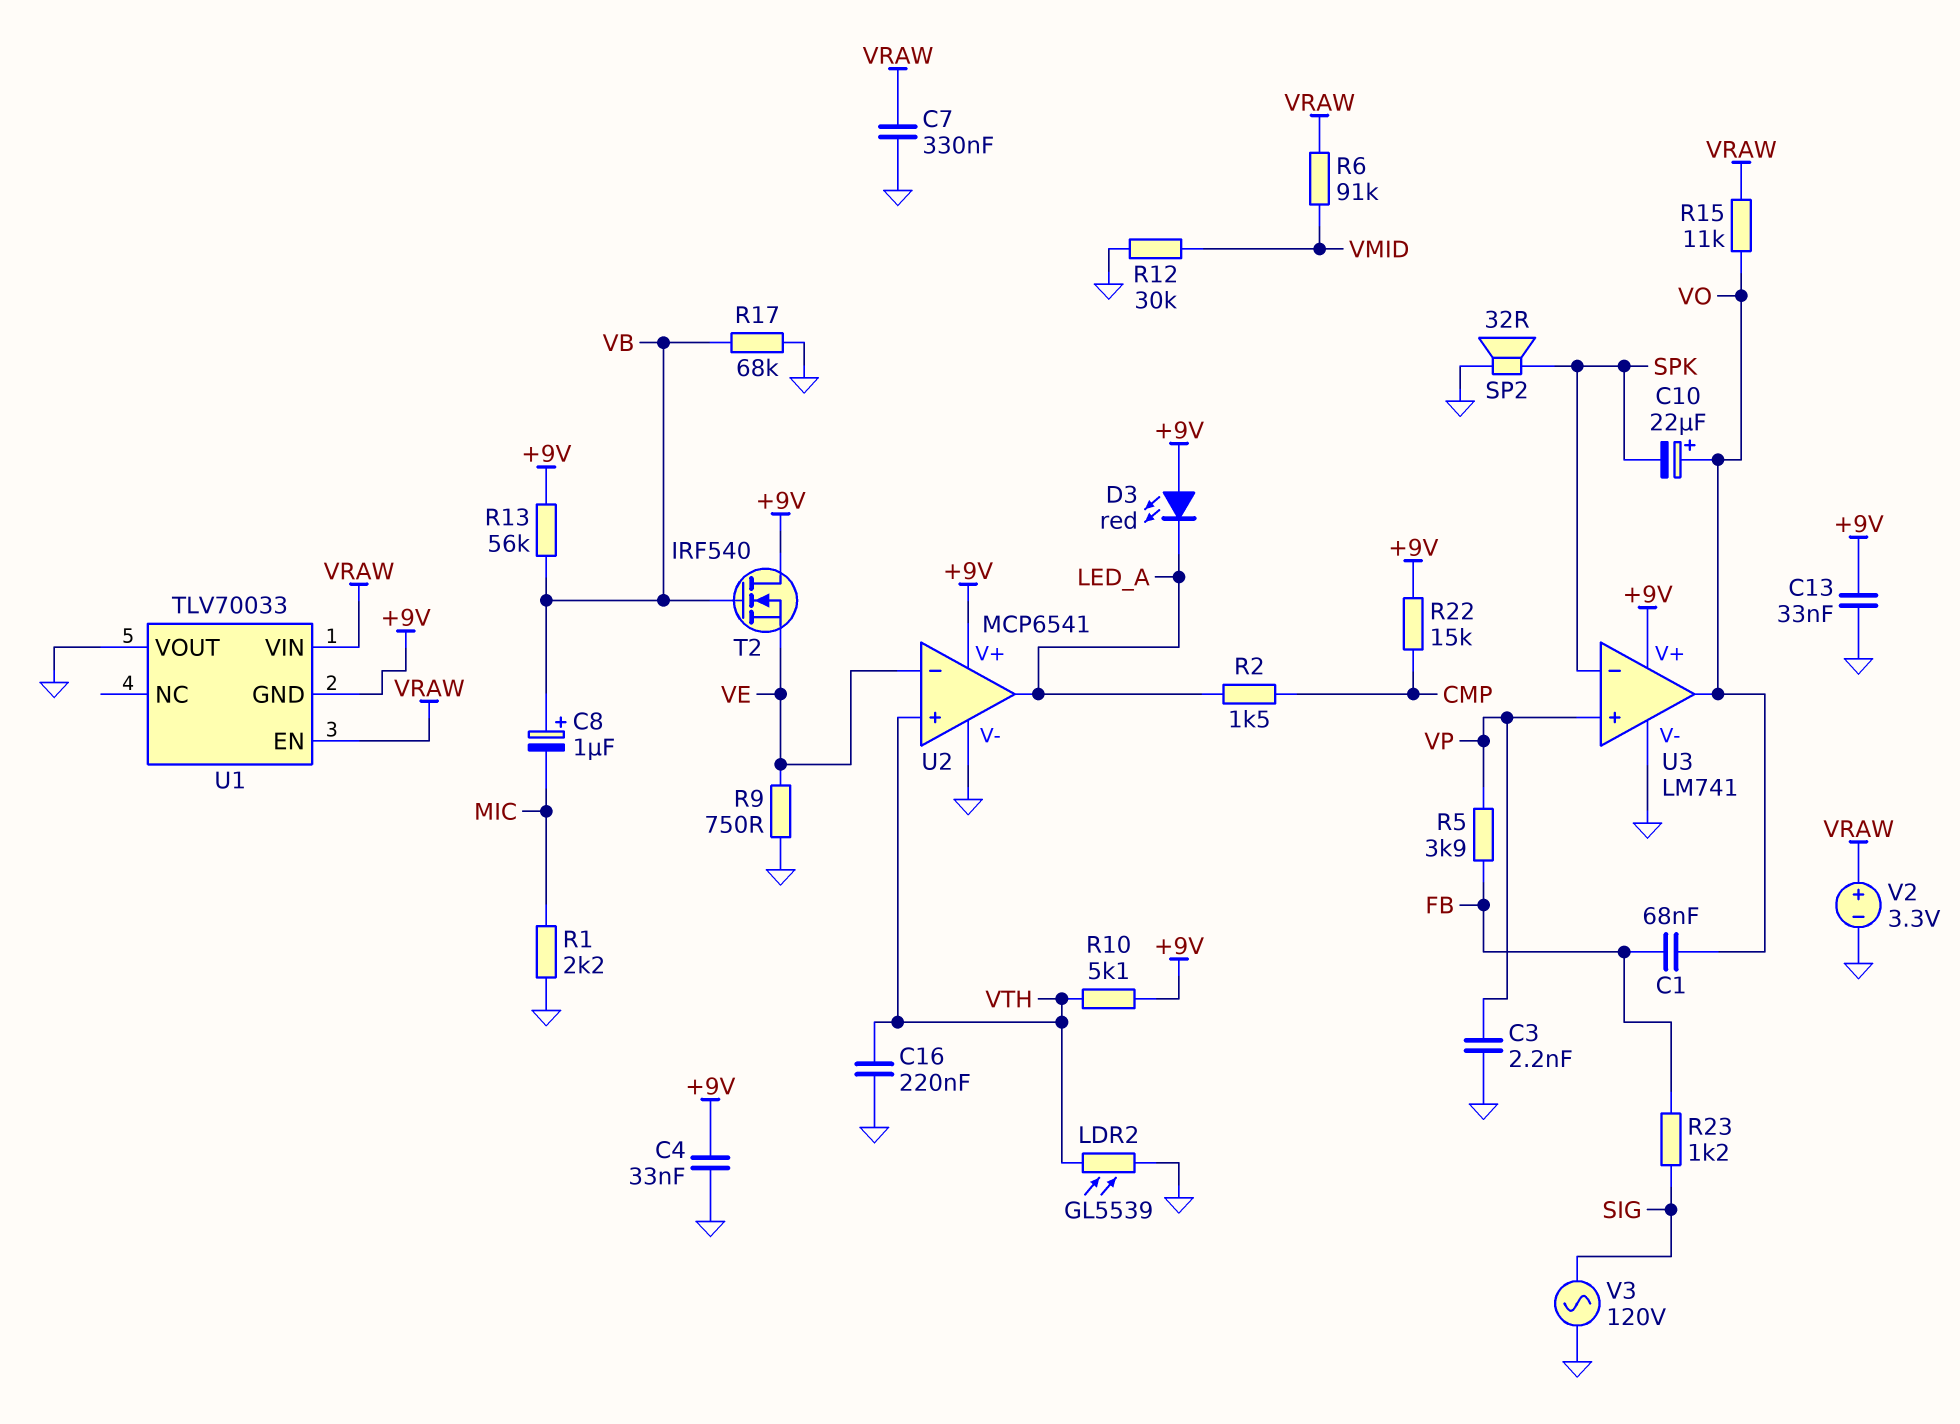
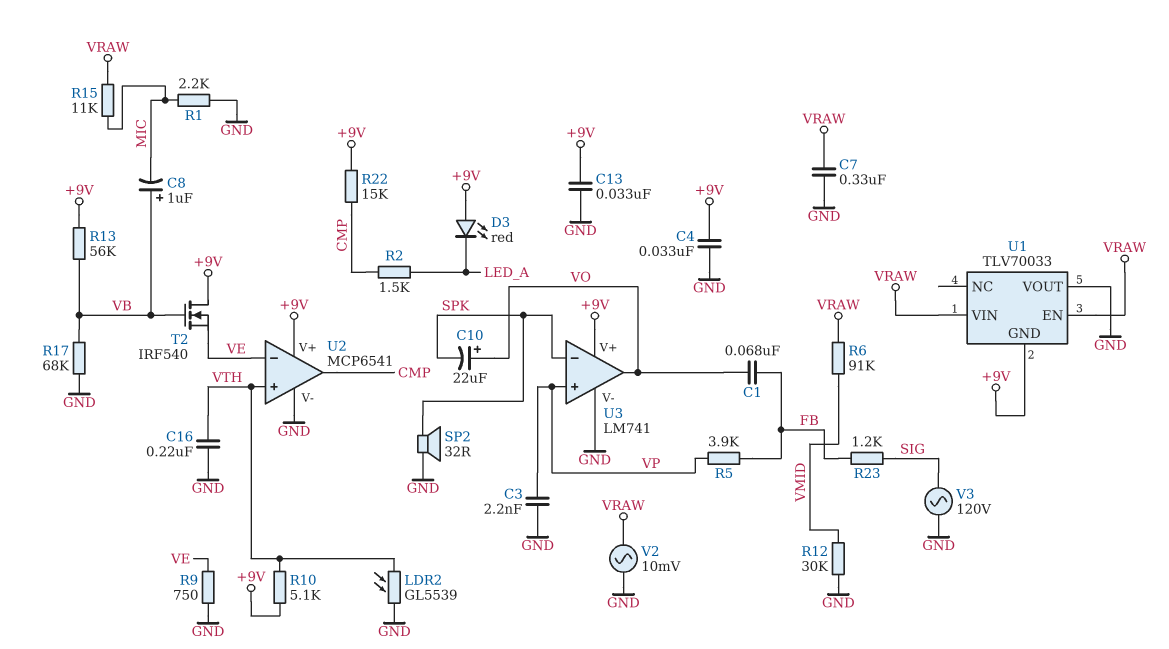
R15: 11k (VO, VRAW) -> 11k (MIC, VRAW)
U2 pin out: LED_A -> CMP
V2: 3.3V (plus VRAW, minus GND) -> AC 10mV (GND, VRAW)

